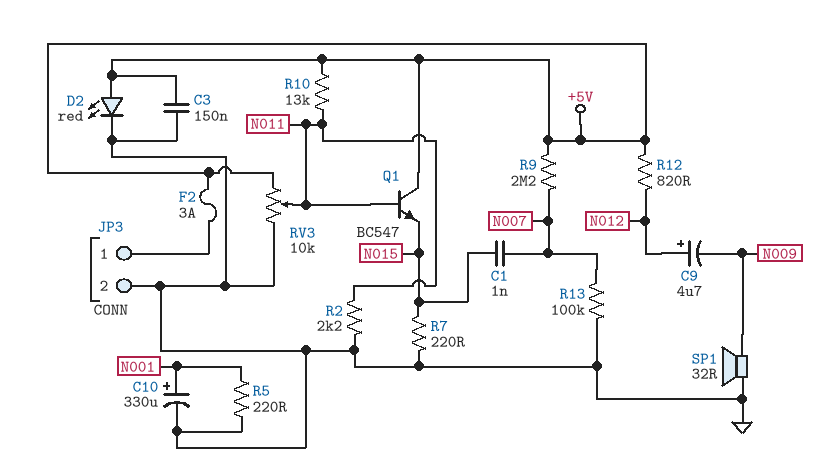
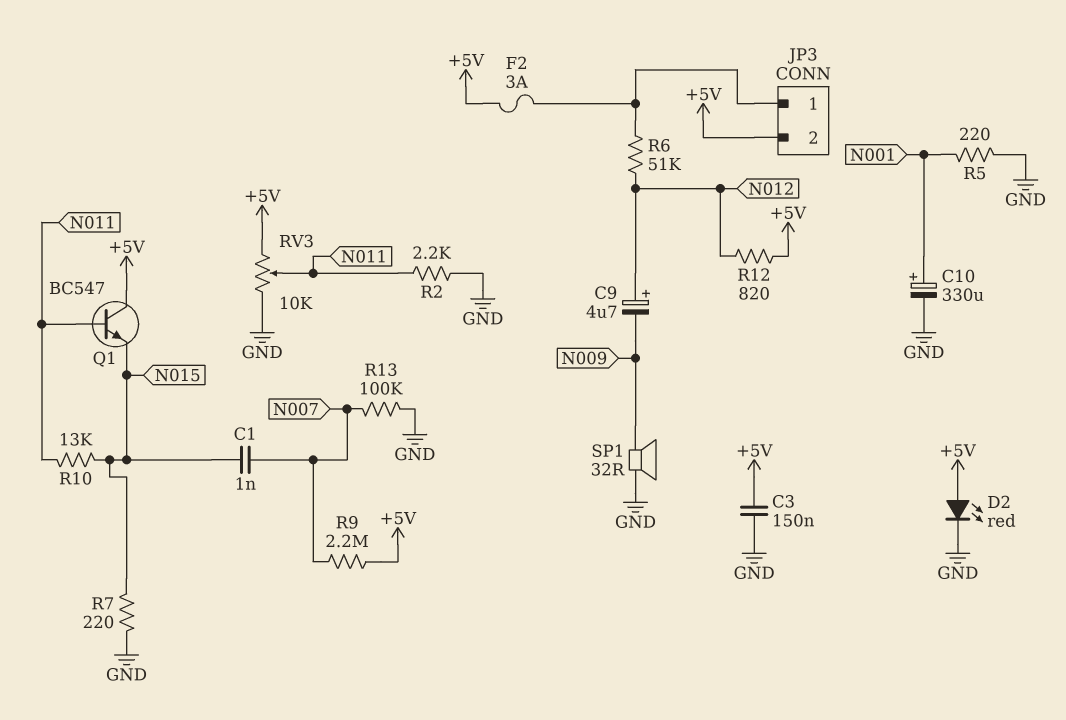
JP3 pin 2: GND -> +5V
R6: none -> 51k (JP3/1, N012)
R10: 13k (+5V, N011) -> 13k (N011, N015)

